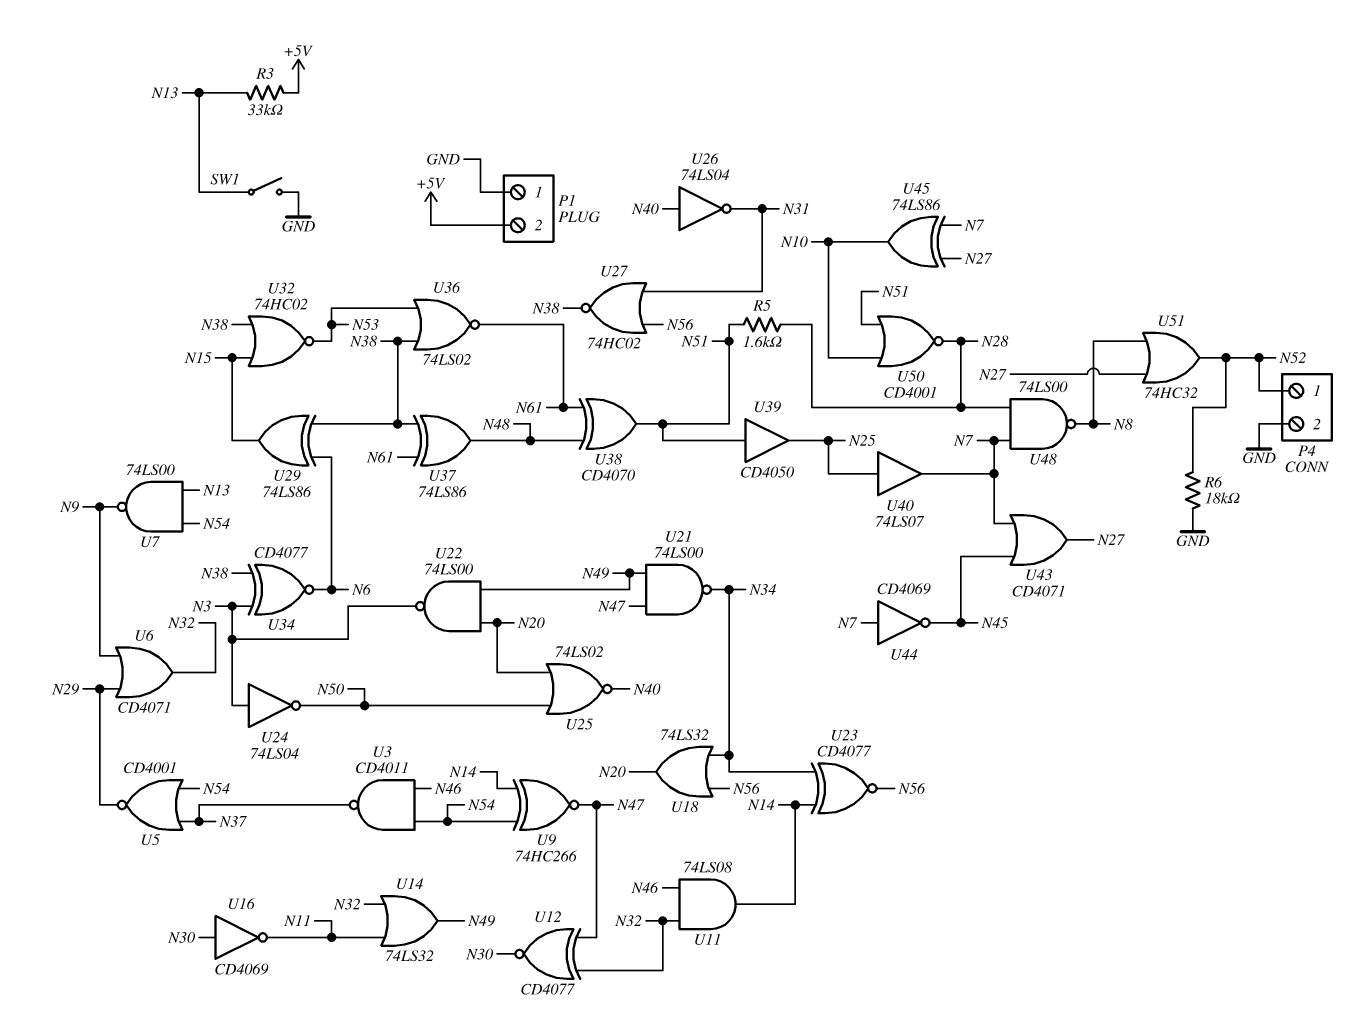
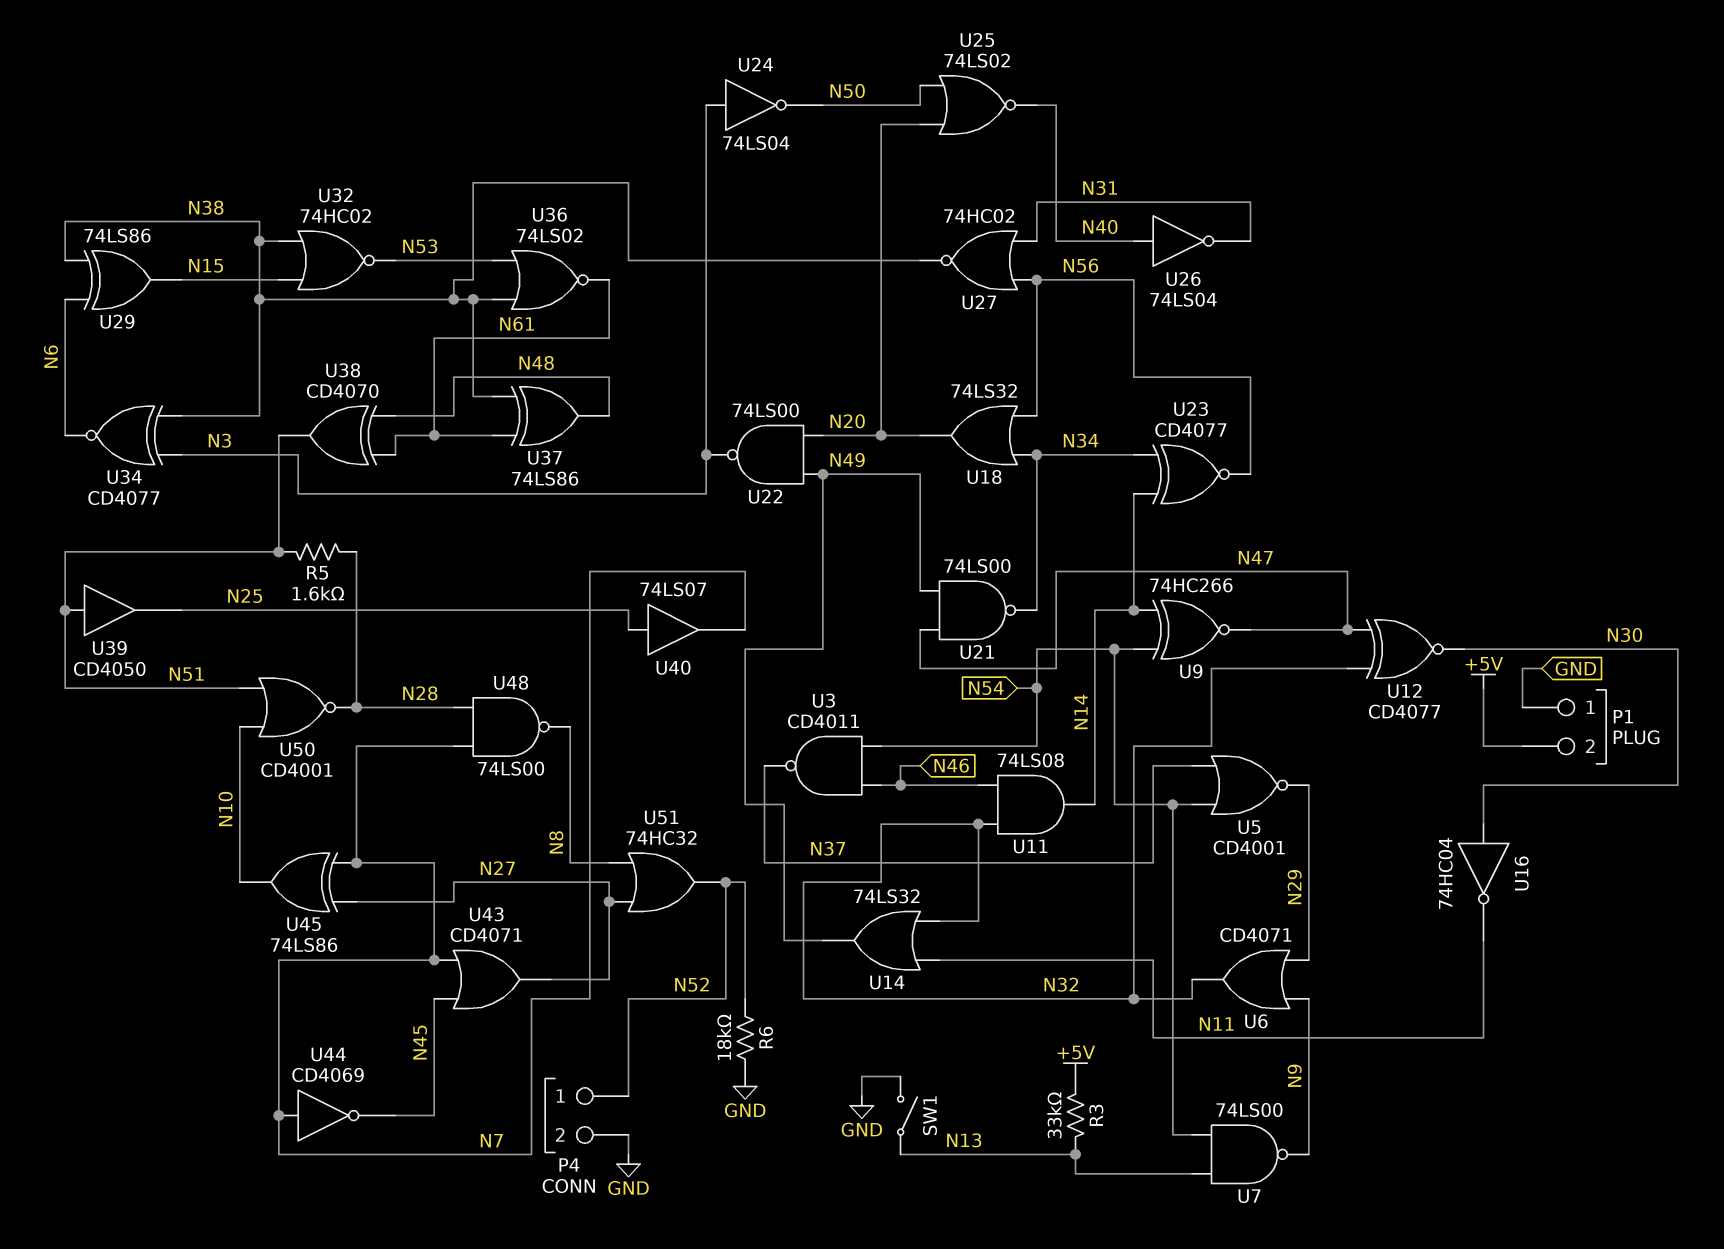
U16: NOT CD4069 (in N30, out N11) -> NOT 74HC04 (in N30, out N11)

